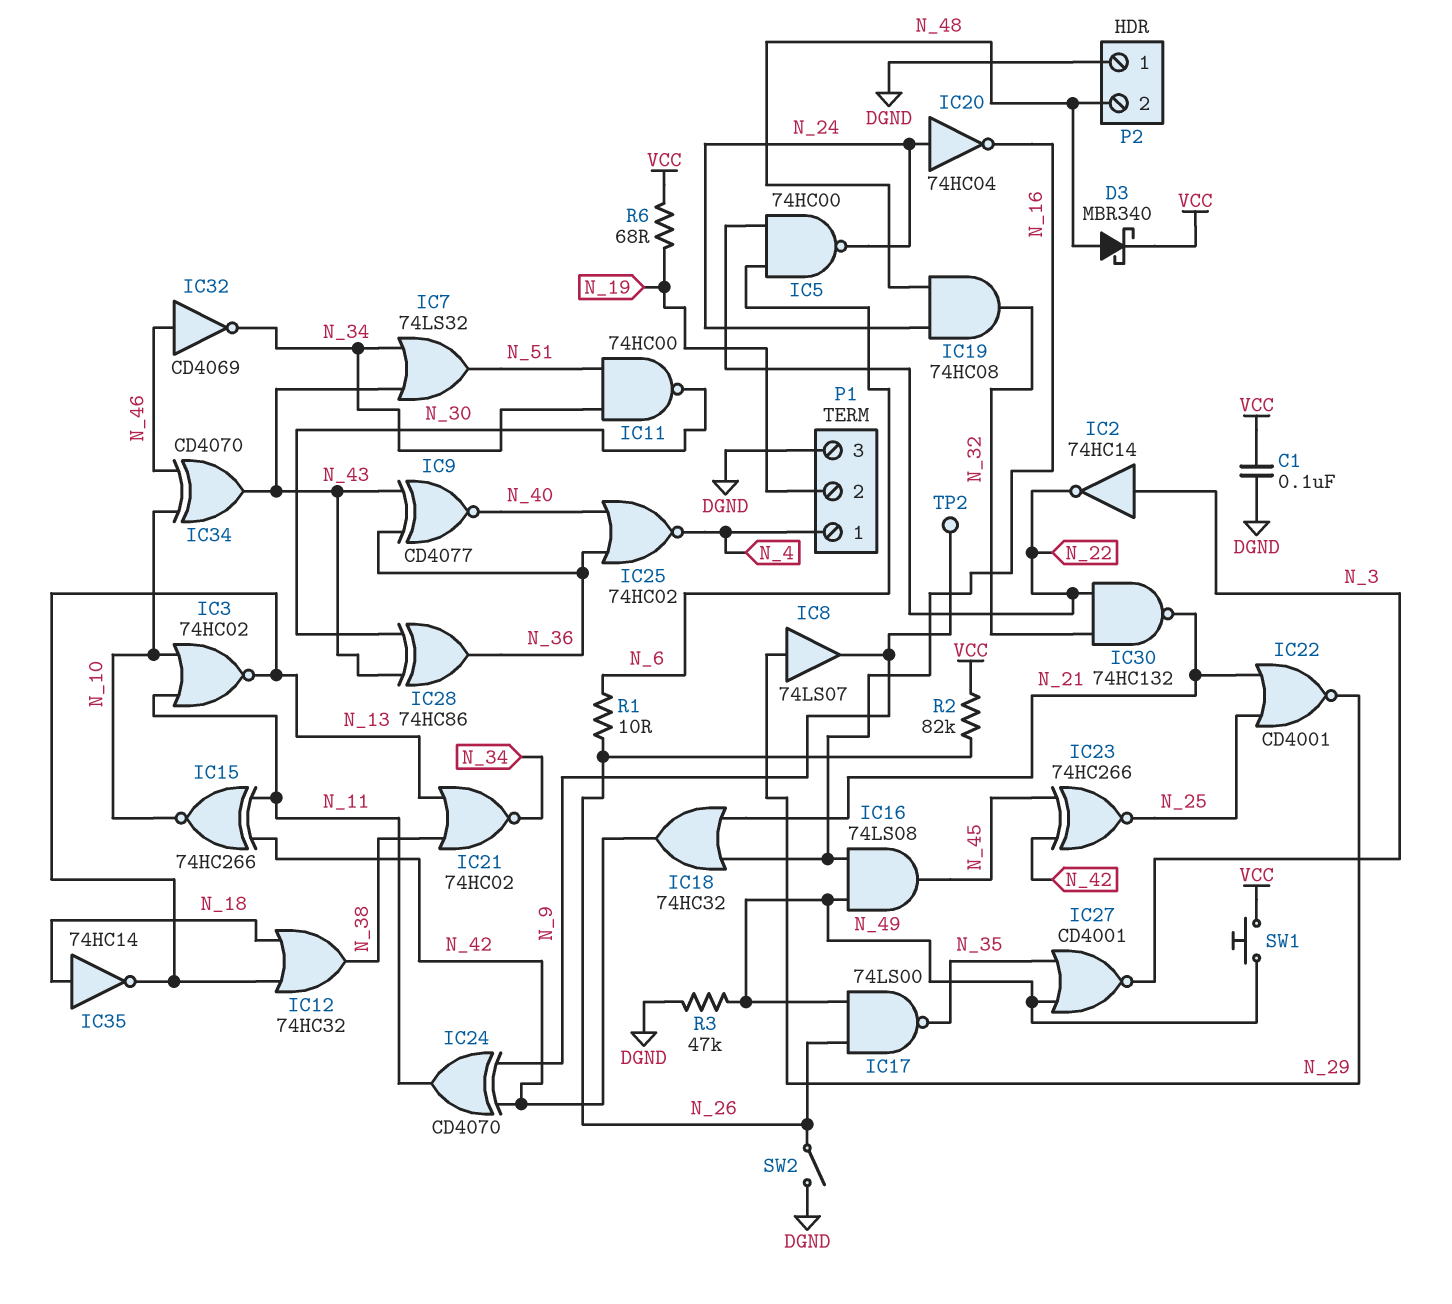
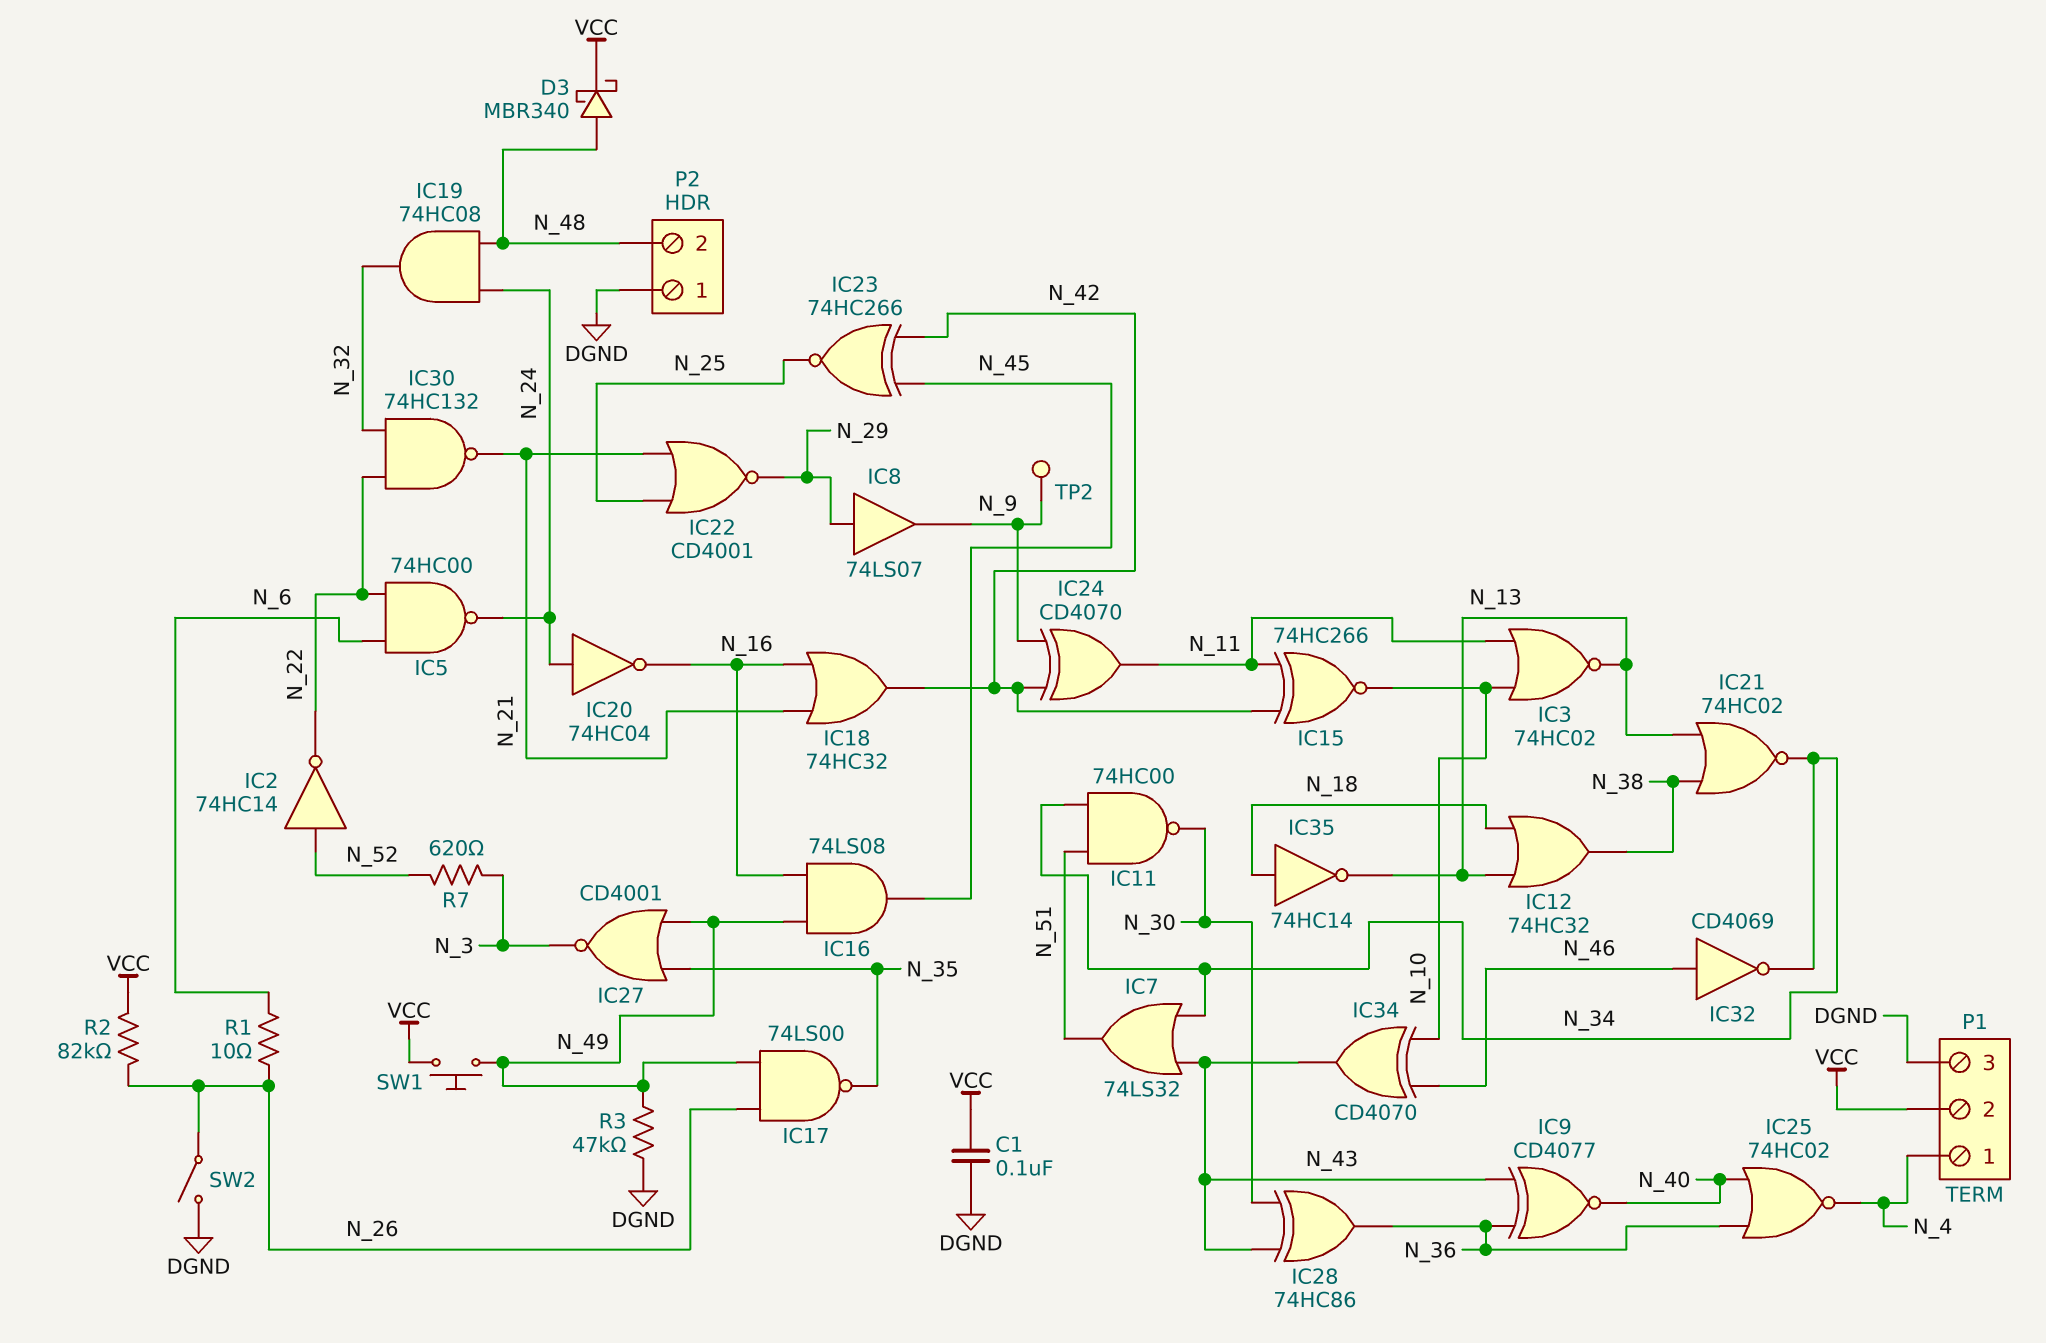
IC2: NOT 74HC14 (in N_3, out N_22) -> NOT 74HC14 (in N_52, out N_22)
P1 pin 2: N_19 -> VCC
R6: 68 (N_19, VCC) -> none
R7: none -> 620 (N_3, N_52)

